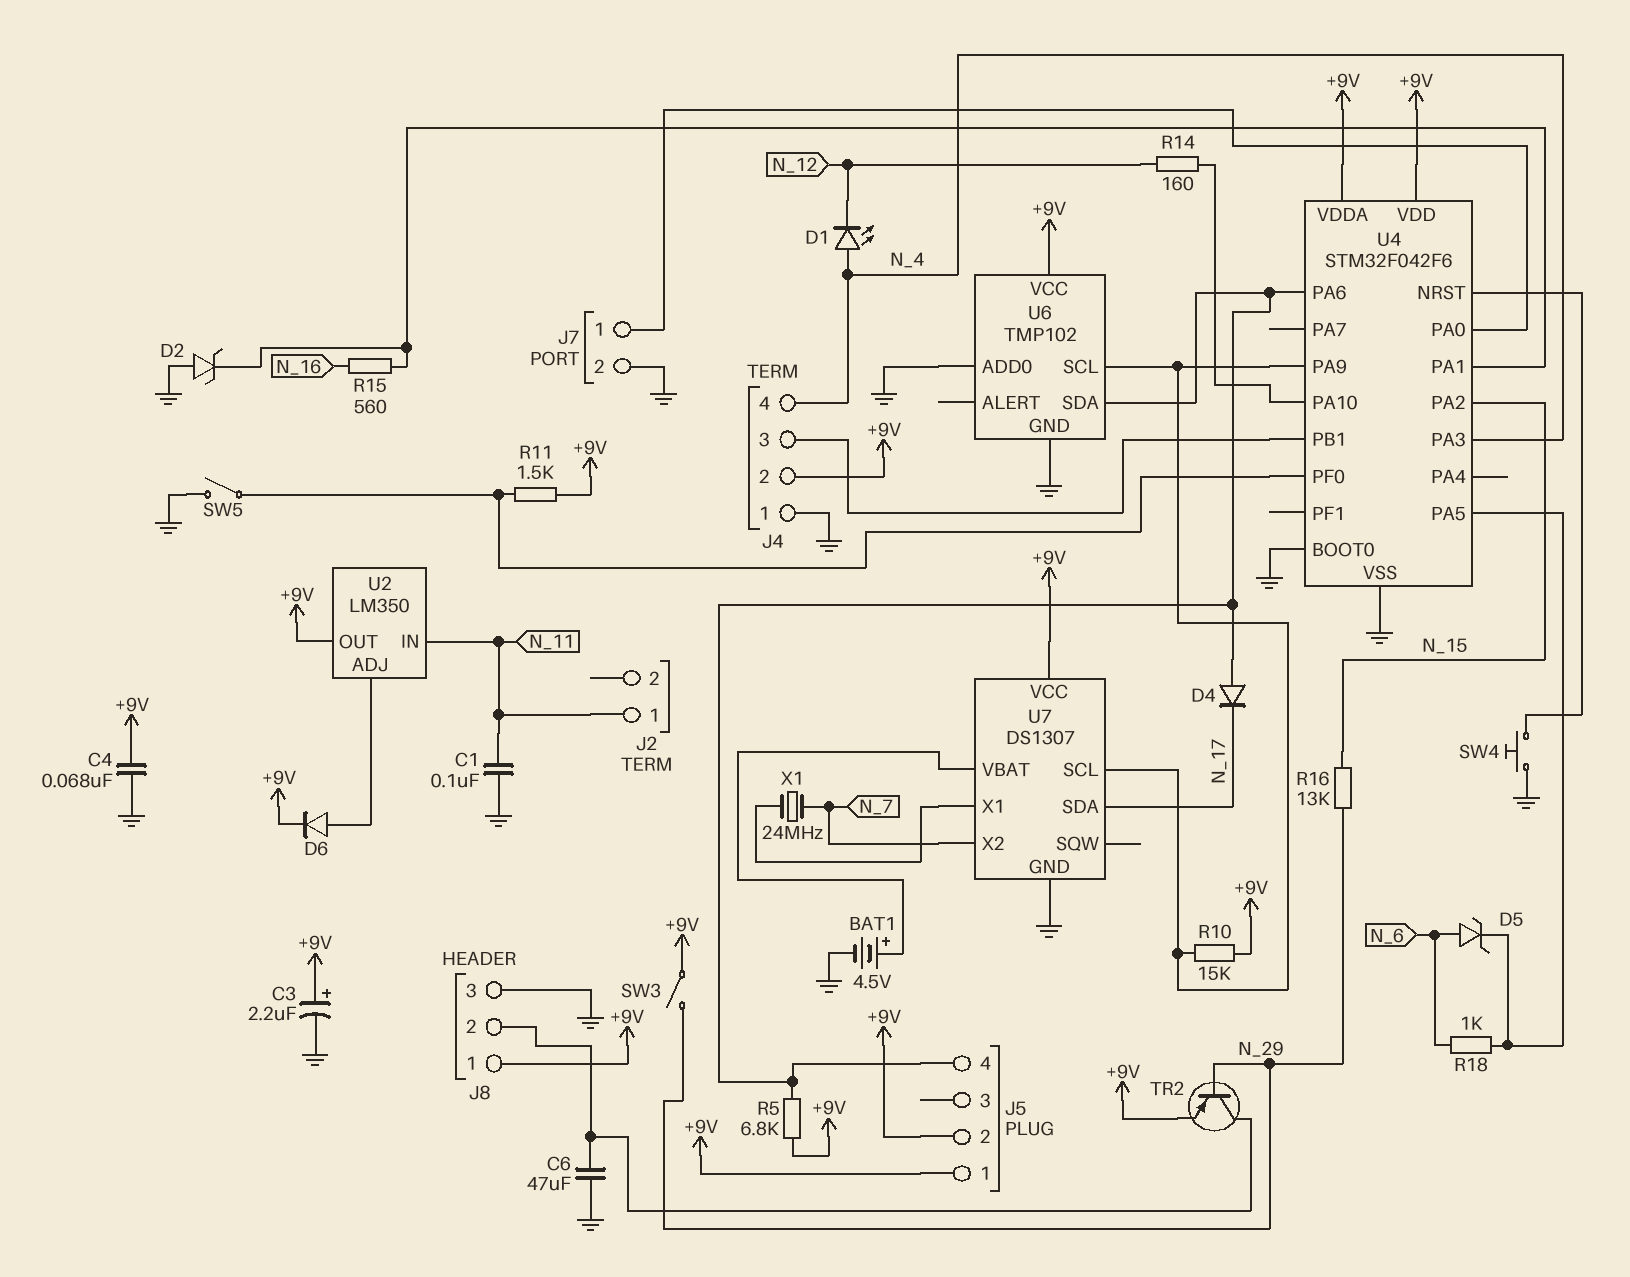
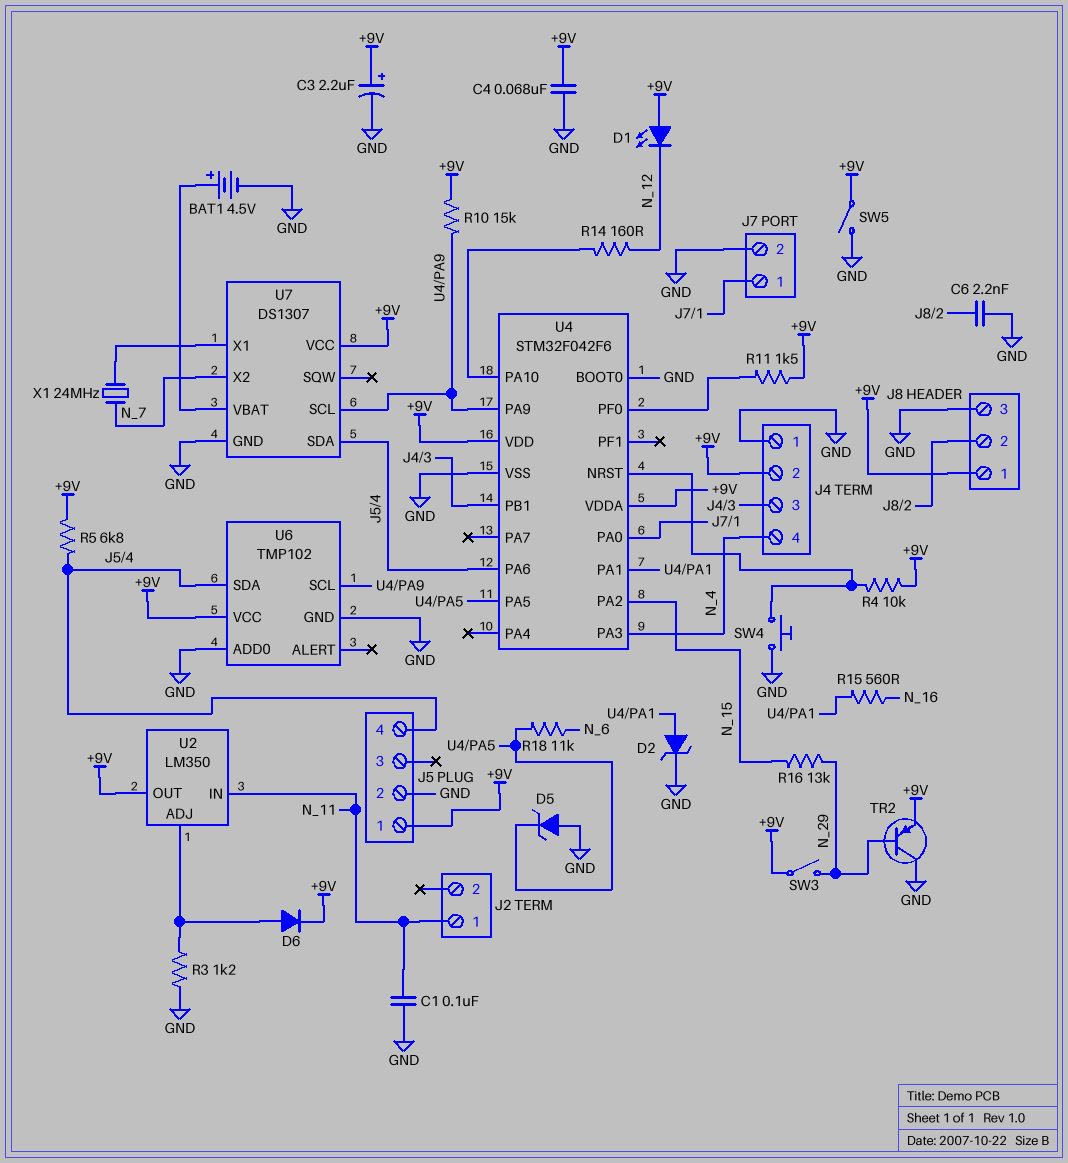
C6: 47uF (GND, J8/2) -> 2.2nF (GND, J8/2)
D1: LED (A N_4, K N_12) -> LED (A +9V, K N_12)
D2: zener (A GND, K U4/PA1) -> zener (A U4/PA1, K GND)
D4: diode (A J5/4, K N_17) -> none
D5: zener (A N_6, K U4/PA5) -> zener (A GND, K U4/PA5)
J5 pin 2: +9V -> GND
R3: none -> 1.2k (GND, U2/ADJ)
R4: none -> 10k (+9V, U4/NRST)
R18: 1k (N_6, U4/PA5) -> 11k (N_6, U4/PA5)
SW5: switch (GND, U4/PF0) -> switch (+9V, GND)
TR2: PNP (B N_29, C J8/2, E +9V) -> PNP (B N_29, C GND, E +9V)
U7 pin SDA: N_17 -> J5/4

